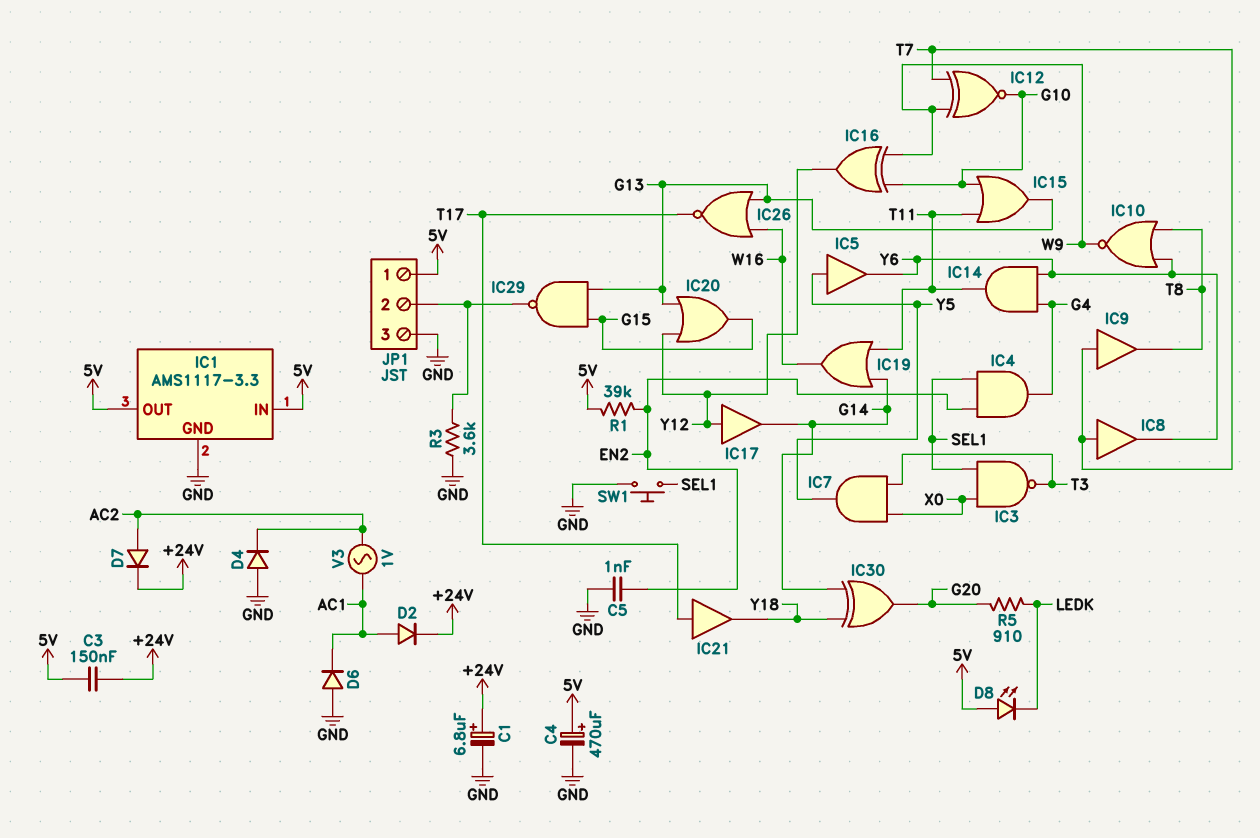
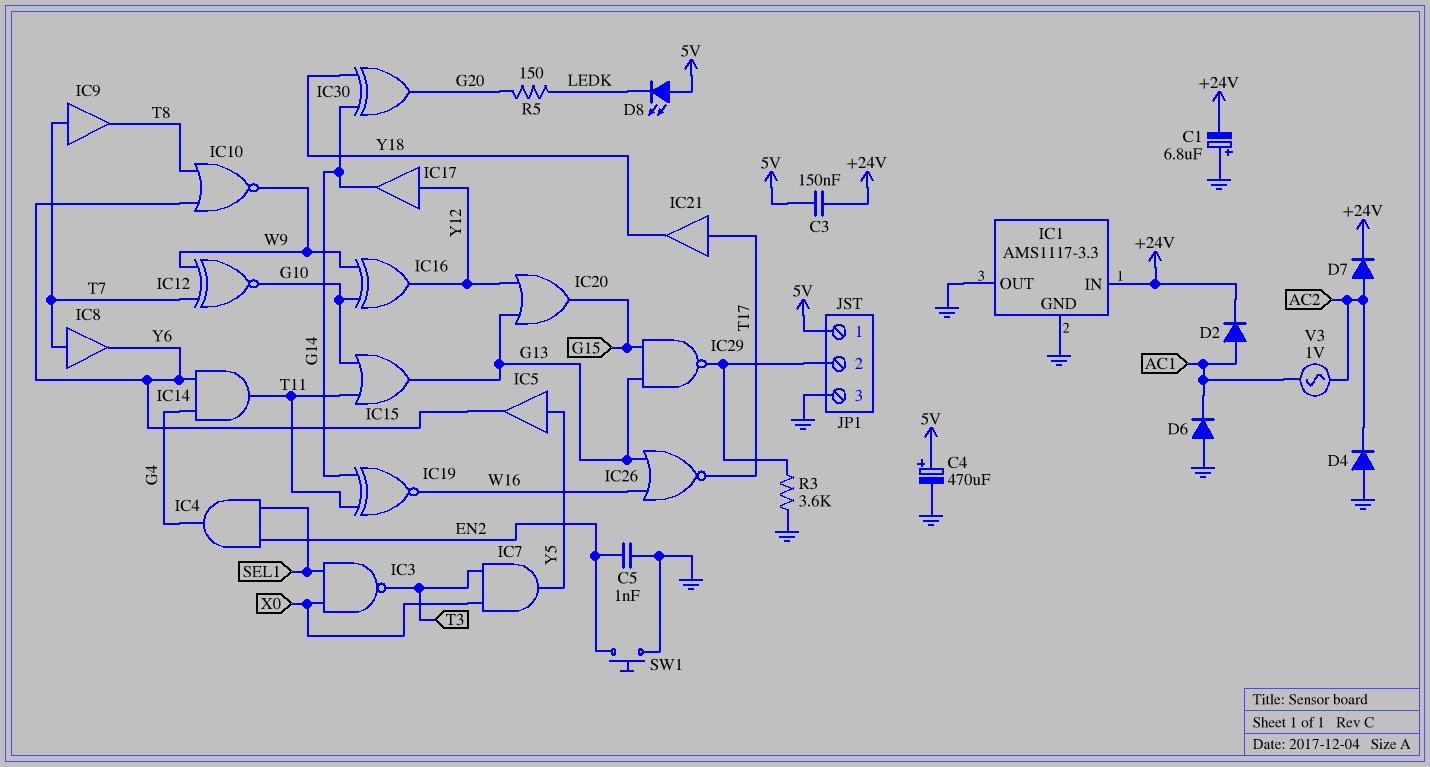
C1: 6.8uF (plus +24V, minus GND) -> 6.8uF (plus GND, minus +24V)
IC1 pin IN: 5V -> +24V
IC1 pin OUT: 5V -> GND
IC19: OR (in G14, in T11, out W16) -> XNOR (in G14, in T11, out W16)
R1: 39k (5V, EN2) -> none
R5: 910 (G20, LEDK) -> 150 (G20, LEDK)
SW1: button (GND, SEL1) -> button (EN2, GND)

